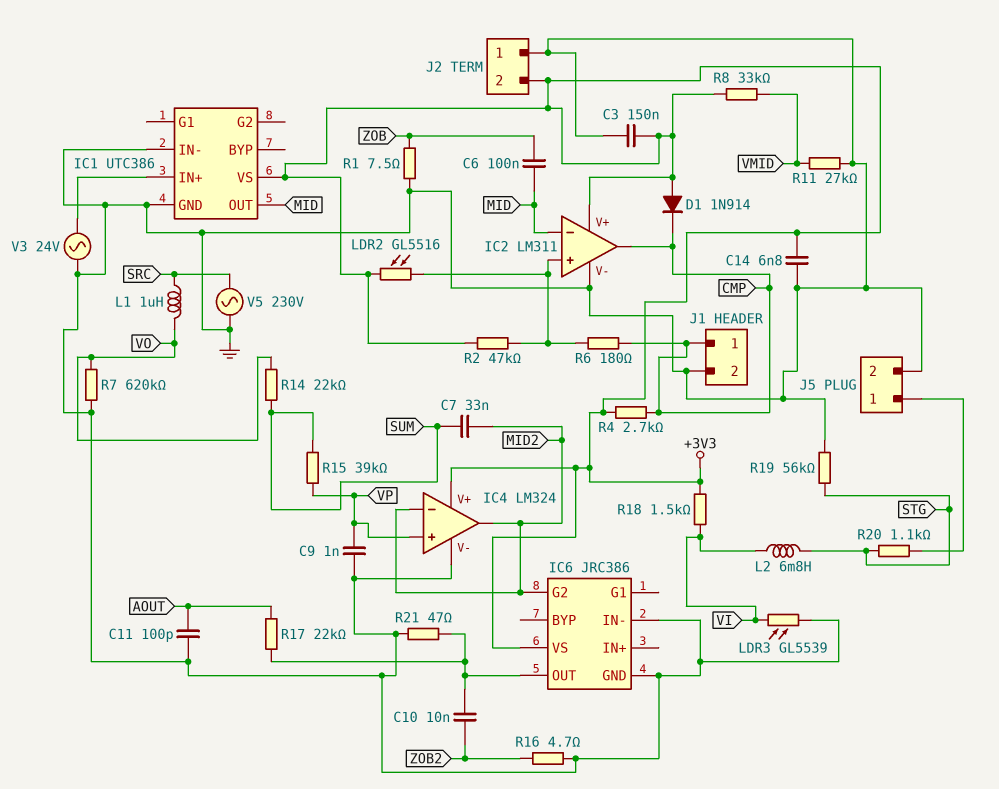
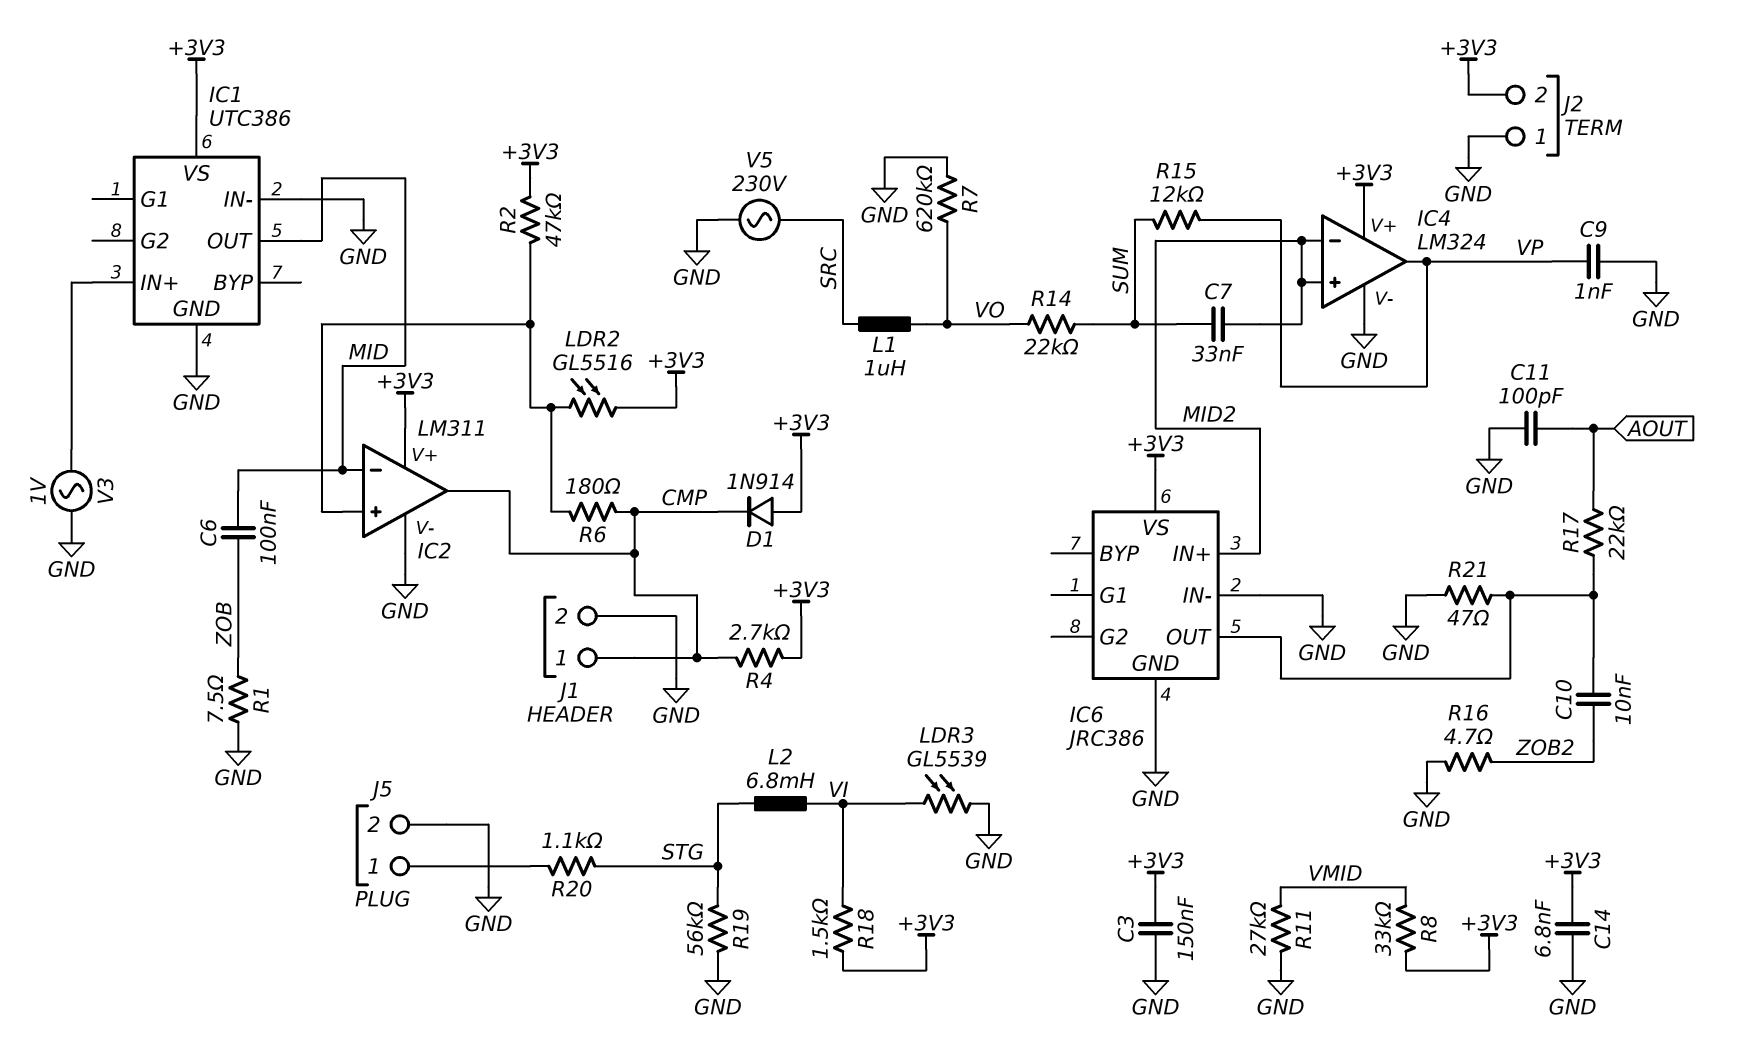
IC4 pin in+: VP -> MID2
IC4 pin out: MID2 -> VP
IC6 pin G2: MID2 -> none
IC6 pin IN+: none -> MID2
R15: 39k (SUM, VP) -> 12k (SUM, VP)
V3: AC 24V (GND, IC1/IN+) -> AC 1V (GND, IC1/IN+)

